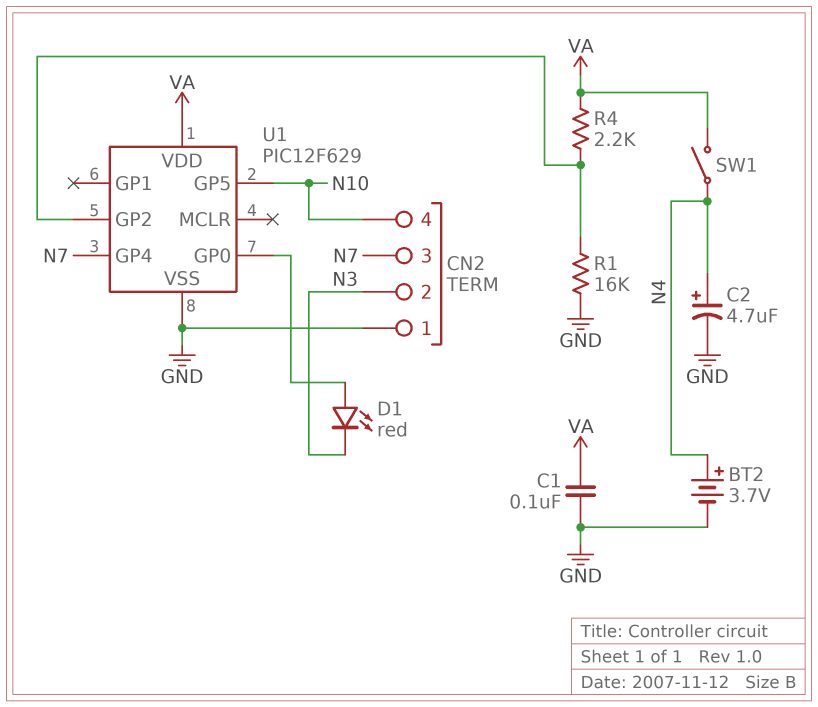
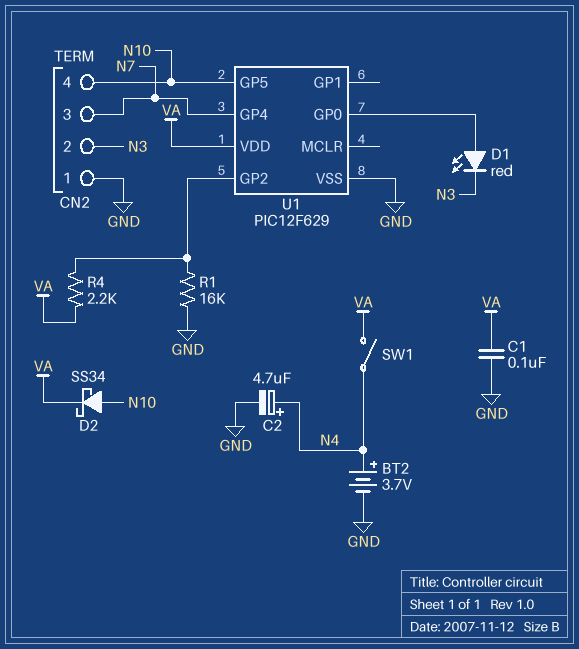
D2: none -> schottky SS34 (A N10, K VA)

